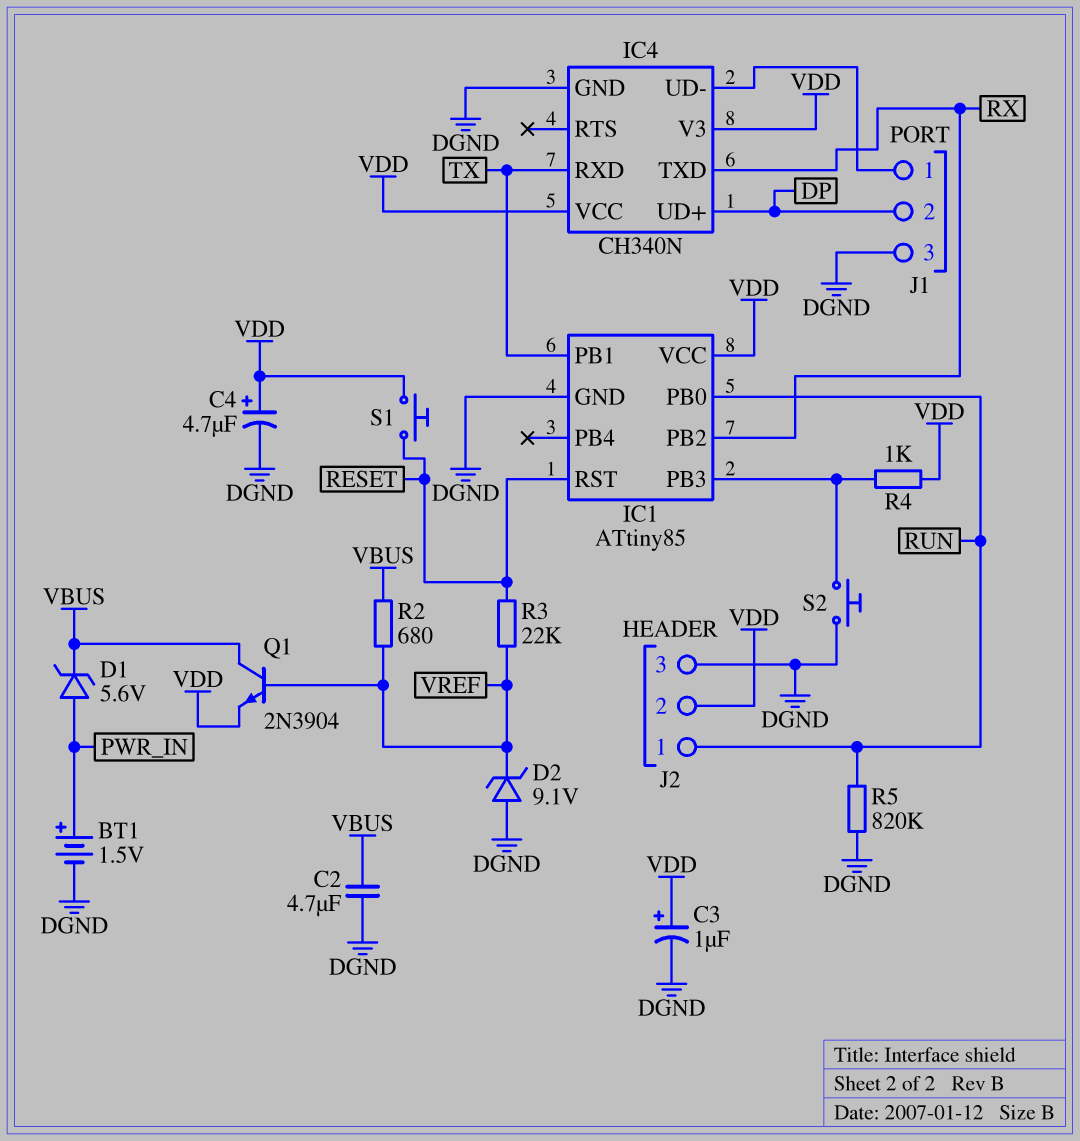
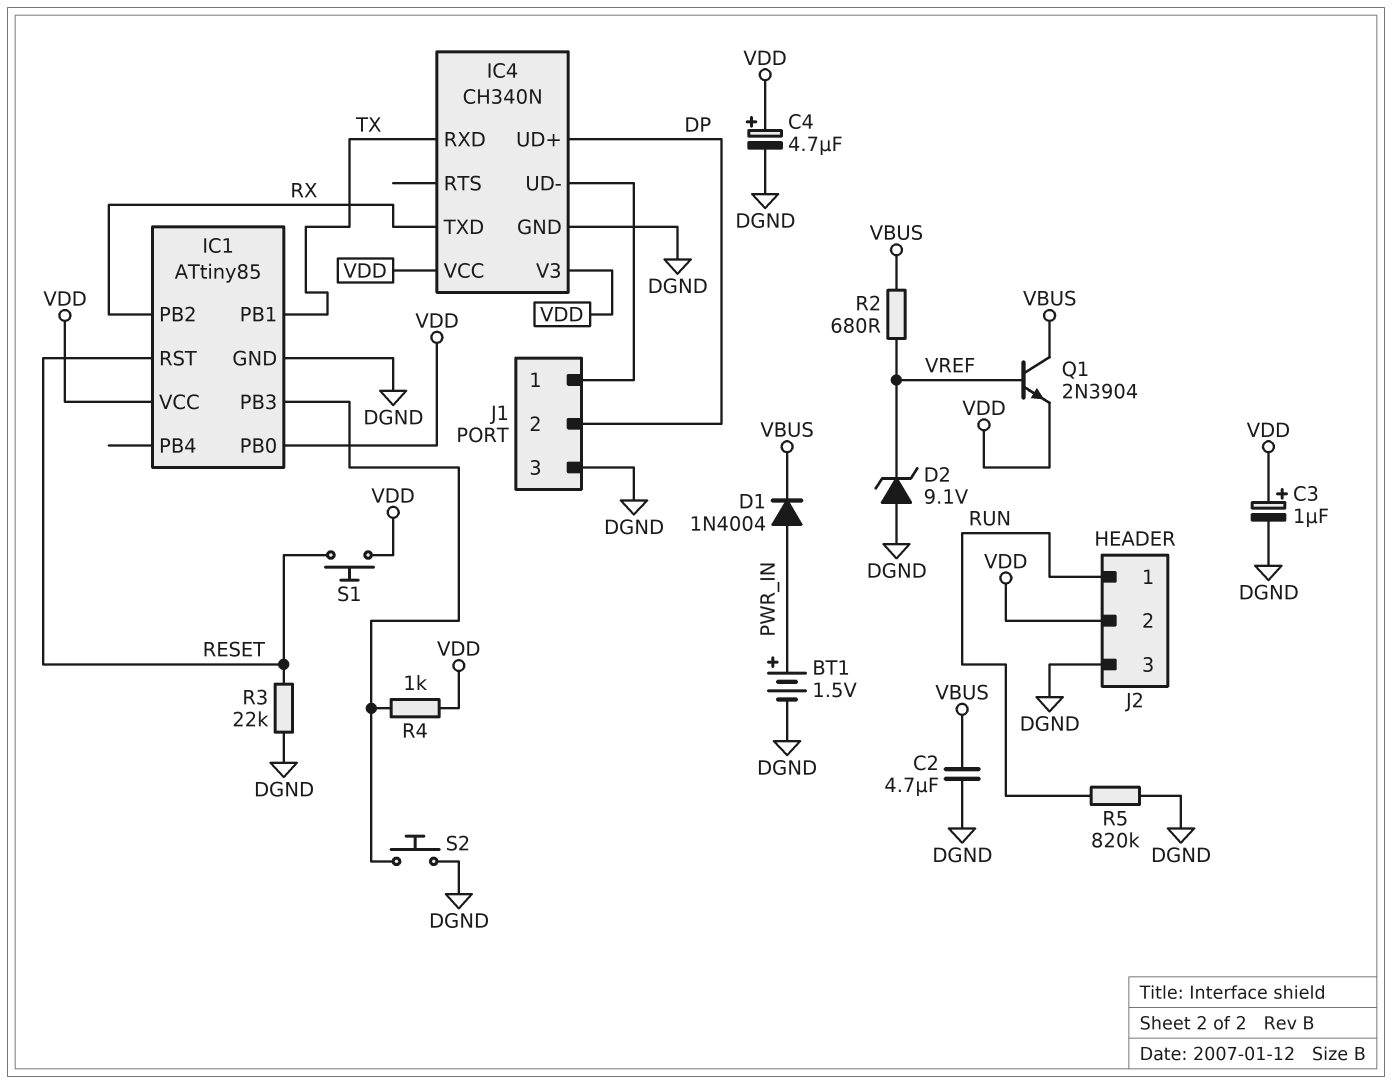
D1: zener 5.6V (A PWR_IN, K VBUS) -> diode 1N4004 (A PWR_IN, K VBUS)
IC1 pin PB0: RUN -> VDD
R3: 22k (RESET, VREF) -> 22k (DGND, RESET)

